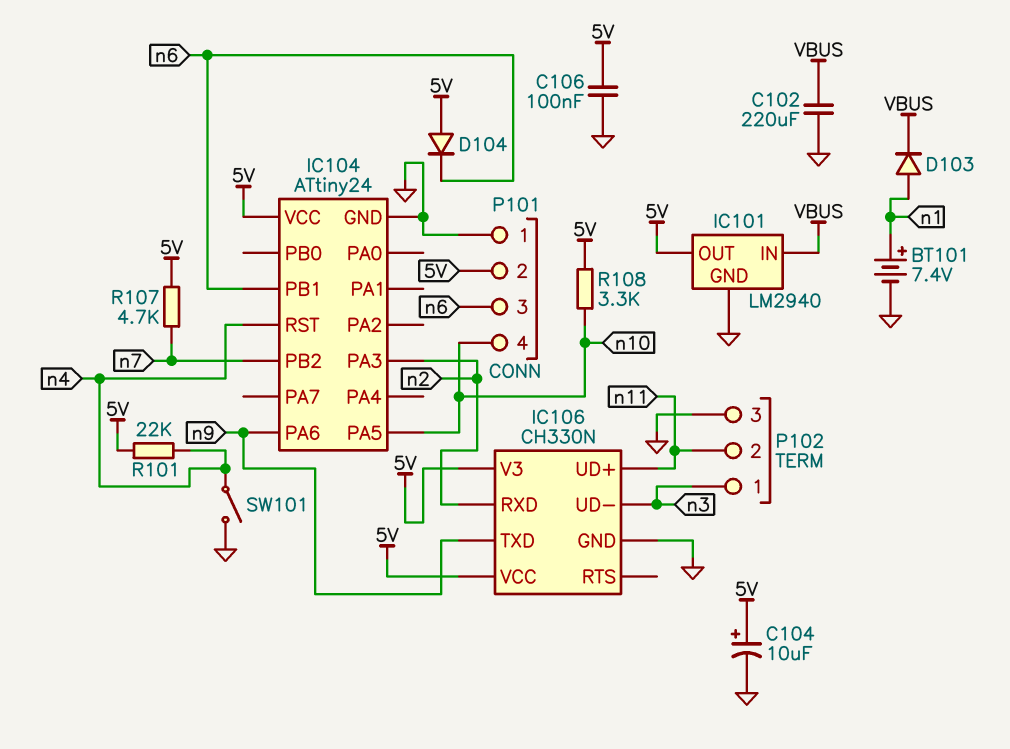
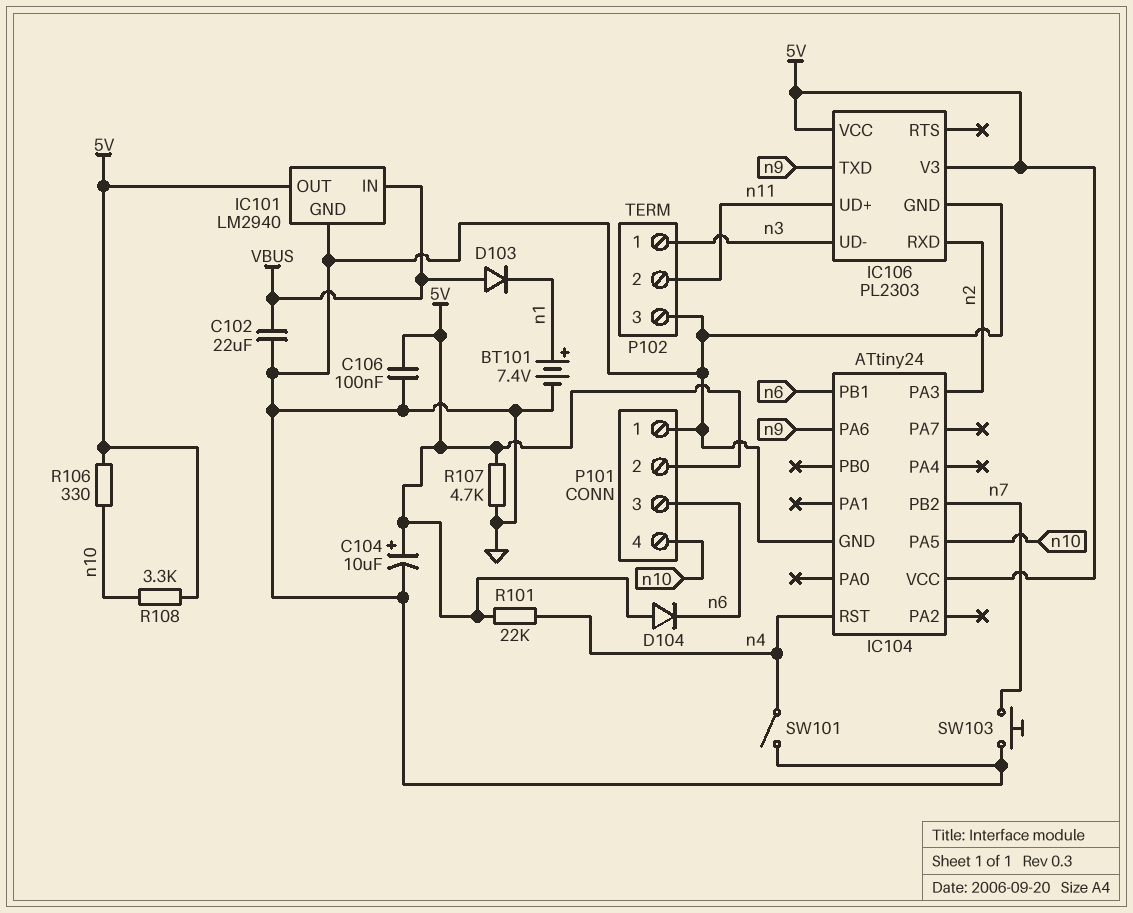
C102: 220uF (GND, VBUS) -> 22uF (GND, VBUS)
D103: diode (A n1, K VBUS) -> diode (A VBUS, K n1)
IC106: CH330N -> PL2303
R106: none -> 330 (5V, n10)
R107: 4.7k (5V, n7) -> 4.7k (5V, GND)
SW103: none -> button (GND, n7)

